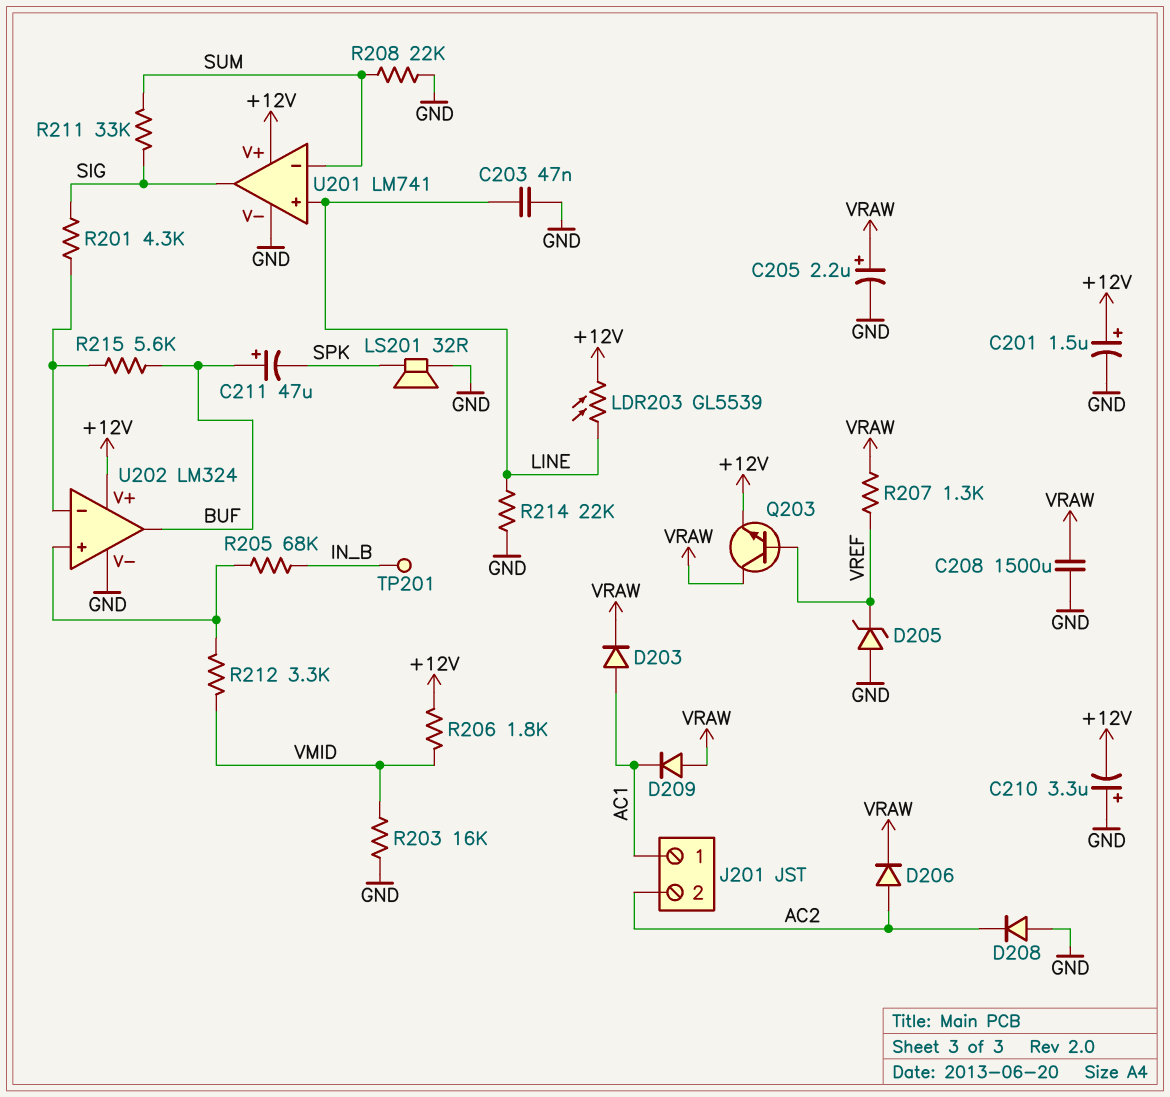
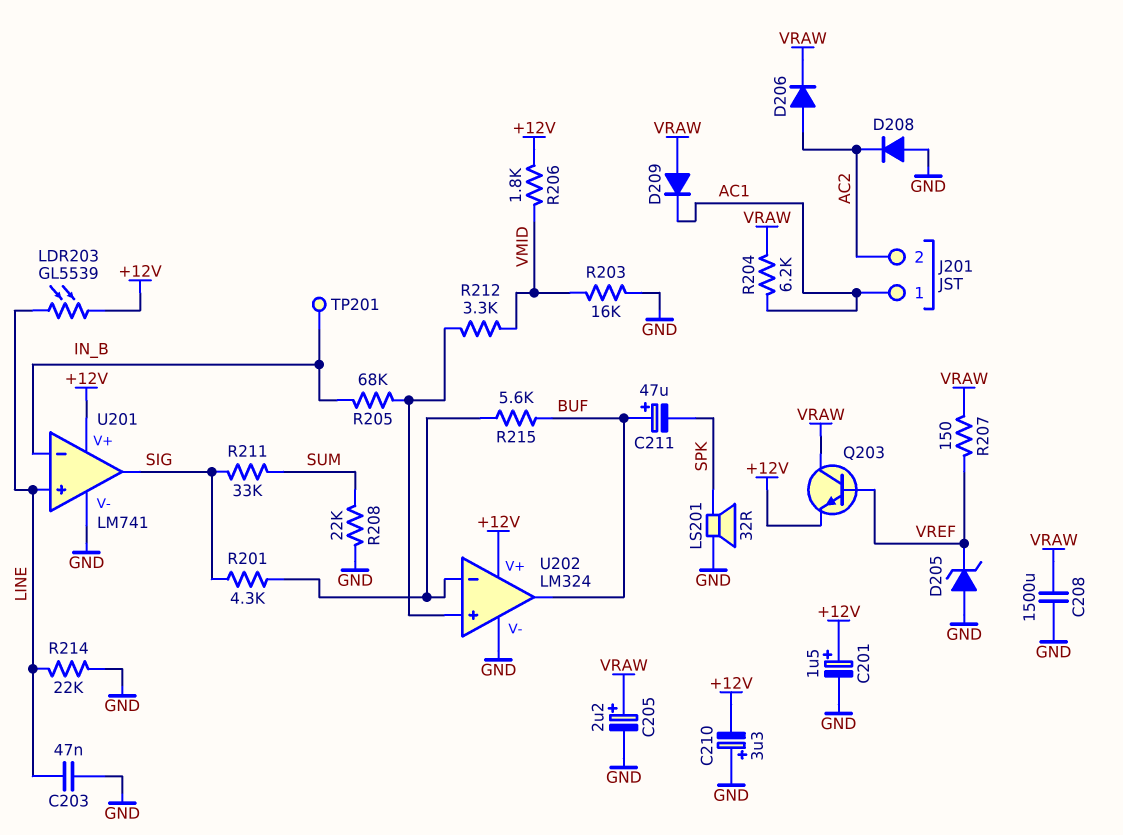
D203: diode (A AC1, K VRAW) -> none
R204: none -> 6.2k (AC1, VRAW)
R207: 1.3k (VRAW, VREF) -> 150 (VRAW, VREF)
U201 pin in-: SUM -> IN_B

